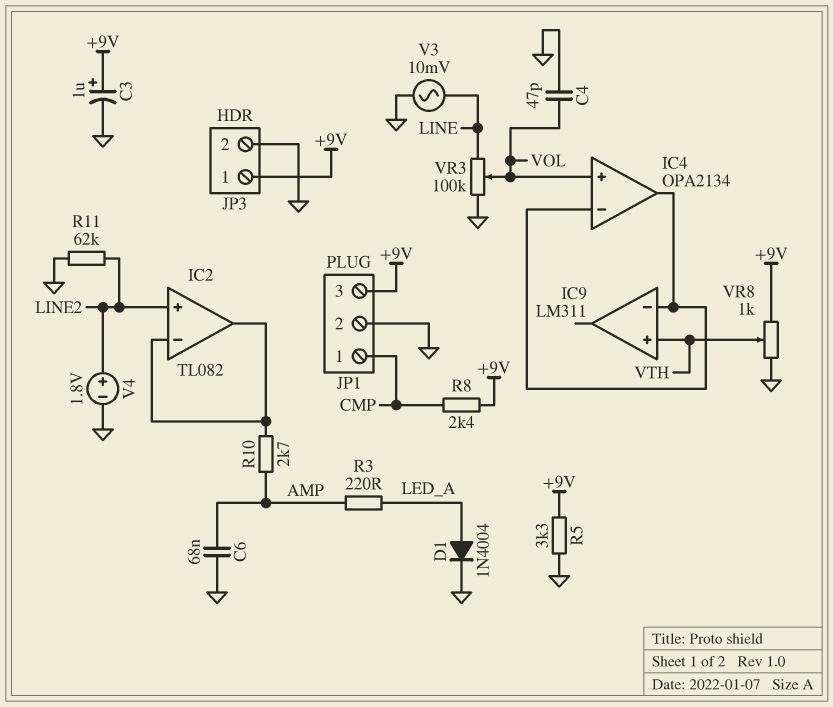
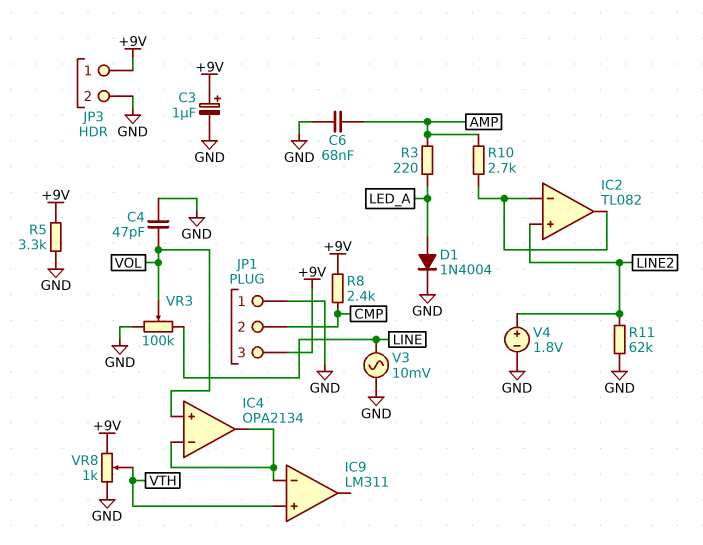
JP1 pin 1: CMP -> GND
JP1 pin 2: GND -> CMP

